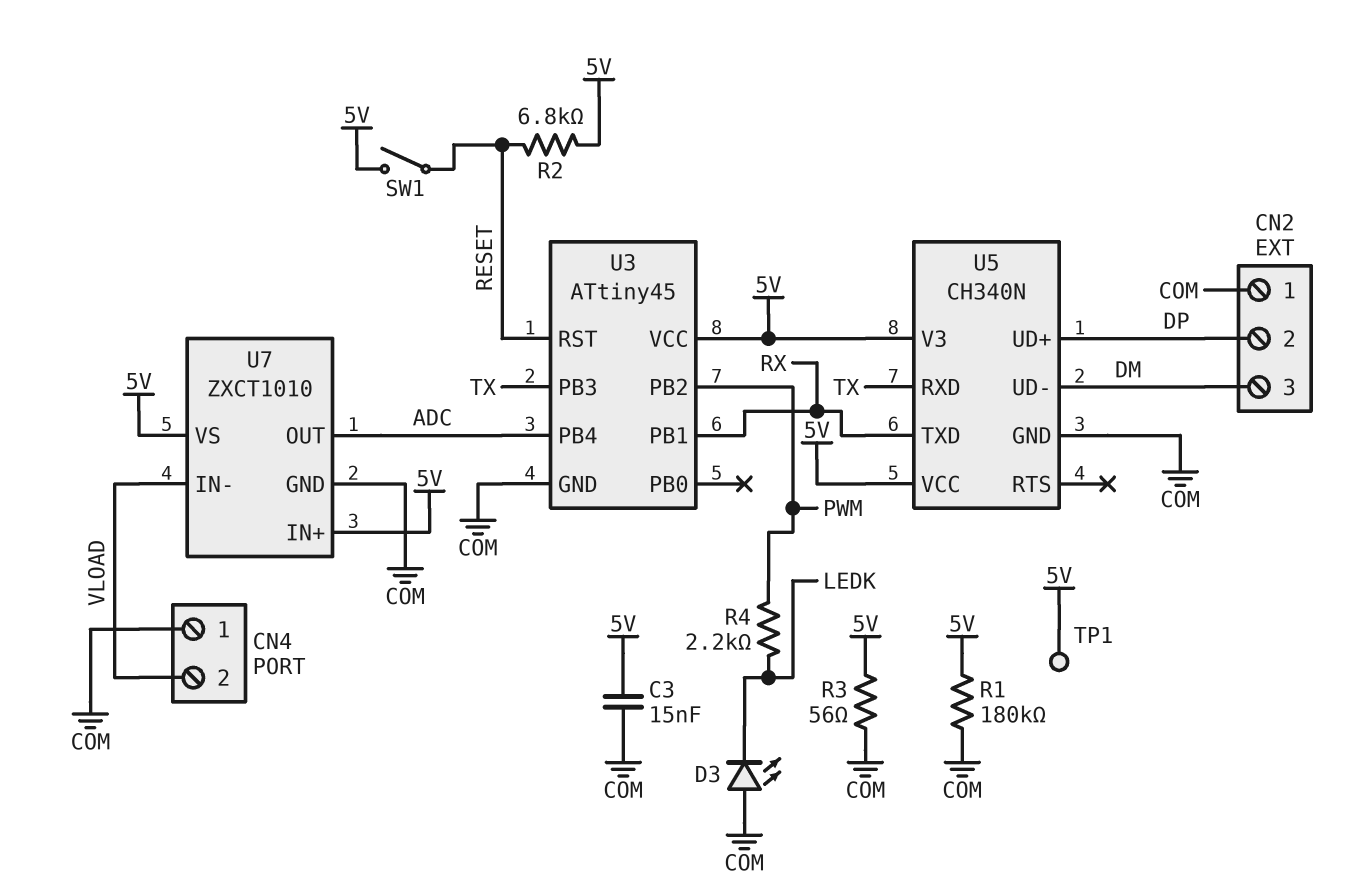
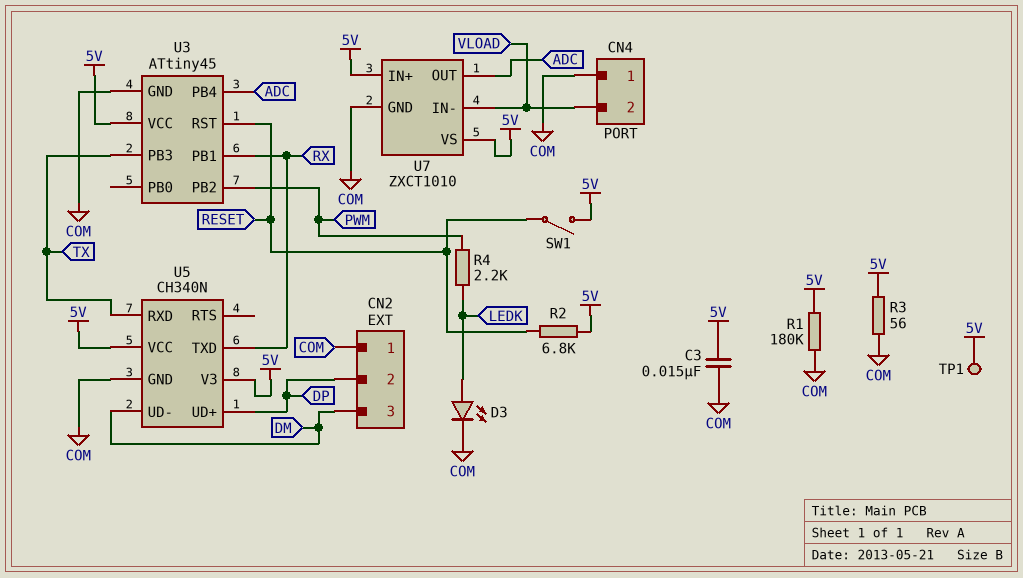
D3: LED (A COM, K LEDK) -> LED (A LEDK, K COM)

